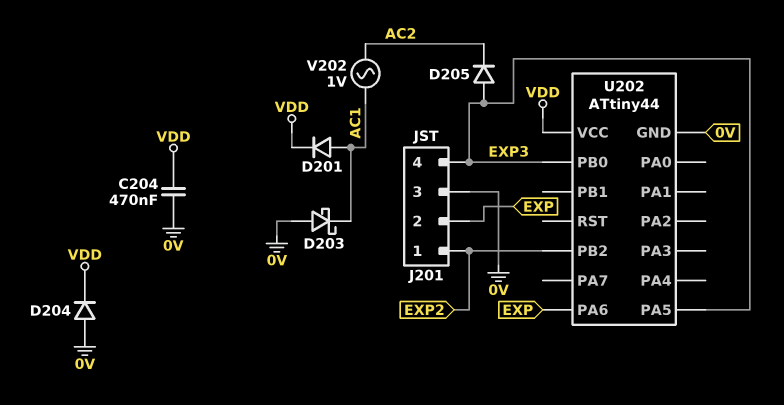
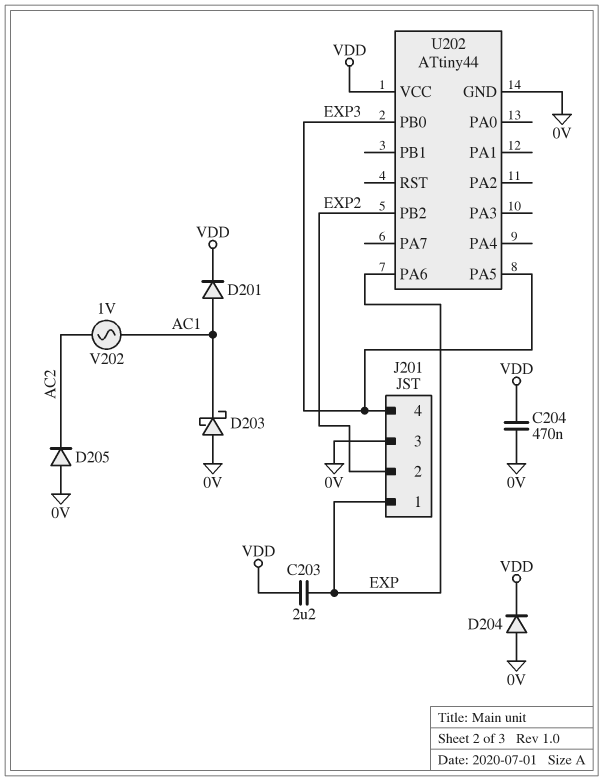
C203: none -> 2.2uF (EXP, VDD)
D205: diode (A EXP3, K AC2) -> diode (A 0V, K AC2)
J201 pin 1: EXP2 -> EXP
J201 pin 2: EXP -> EXP2

